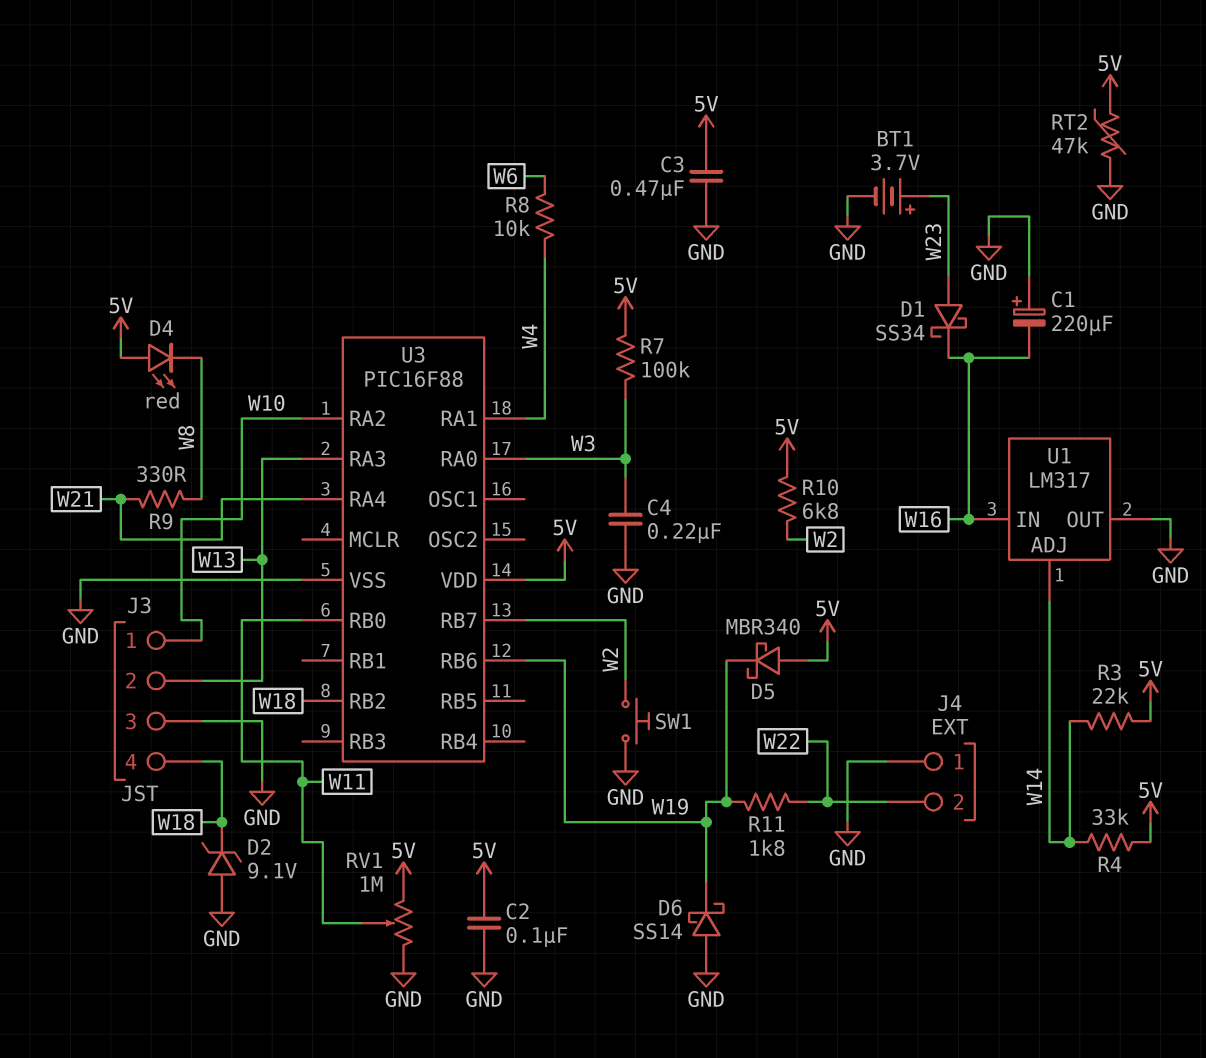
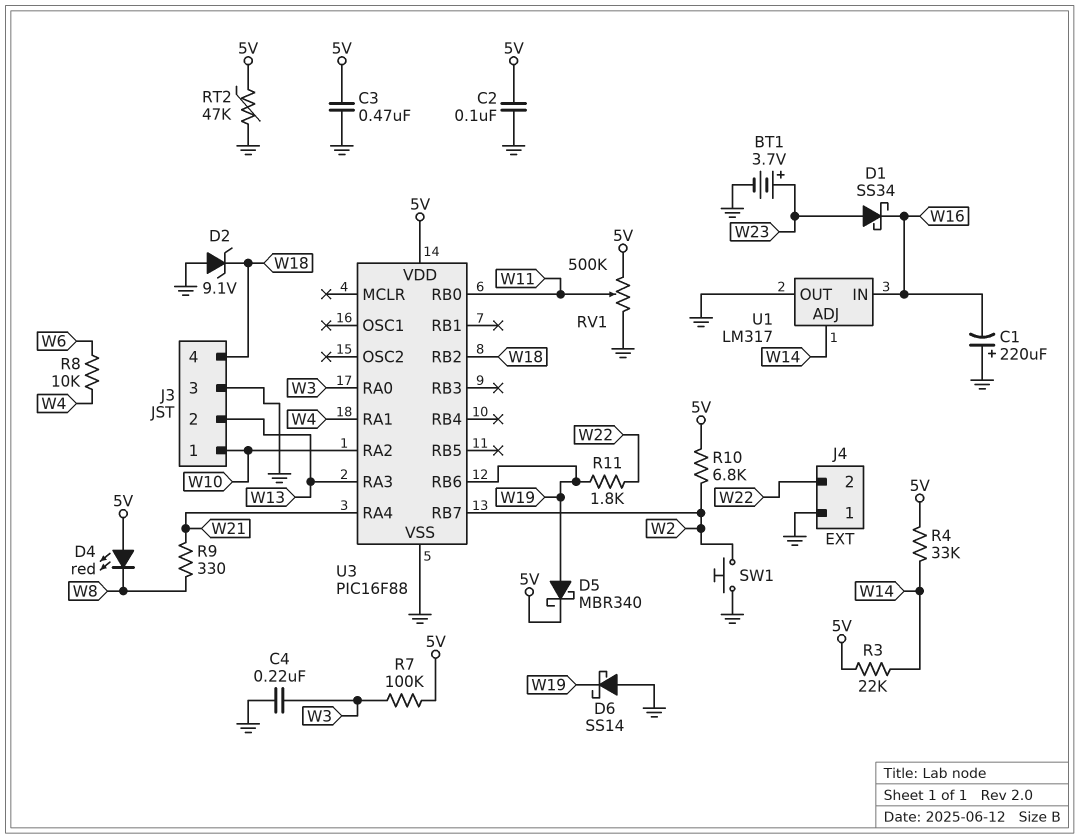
D5: schottky MBR340 (A 5V, K W19) -> schottky MBR340 (A W19, K 5V)
RV1: 1M (5V, GND, wiper W11) -> 500k (5V, GND, wiper W11)

